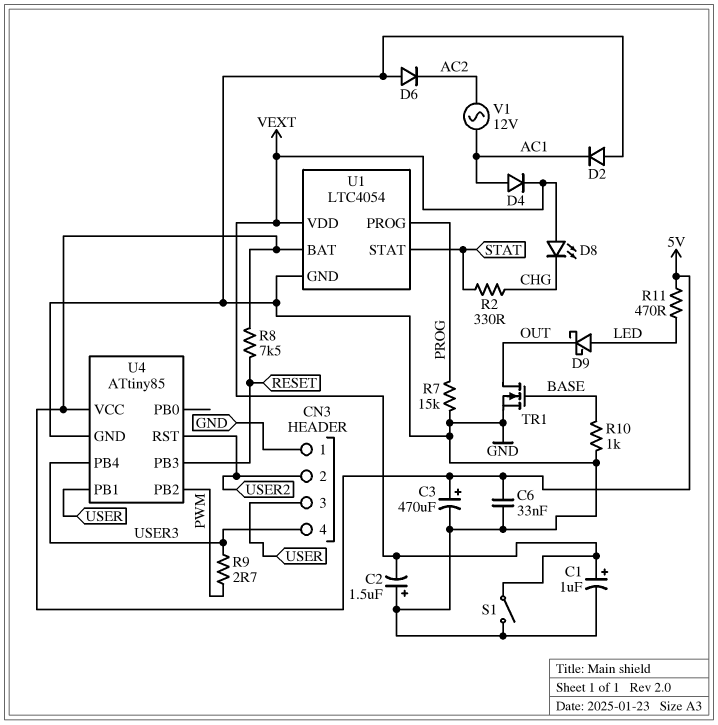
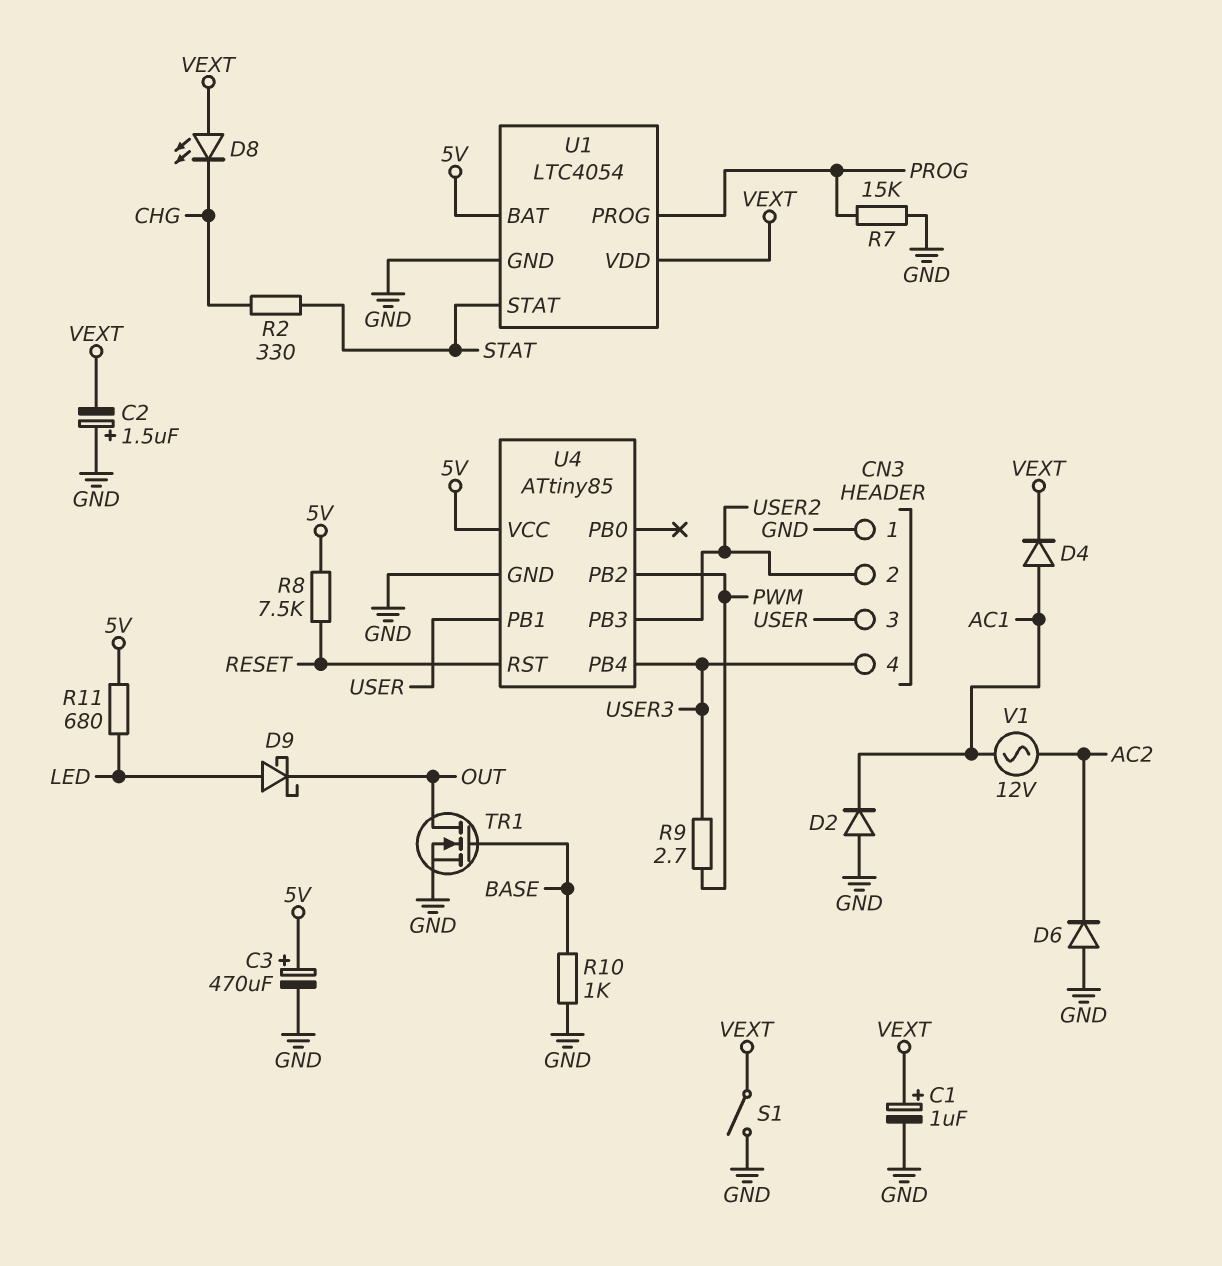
C6: 33nF (5V, GND) -> none
R11: 470 (5V, LED) -> 680 (5V, LED)
U4 pin PB3: RESET -> USER2
U4 pin RST: USER2 -> RESET

